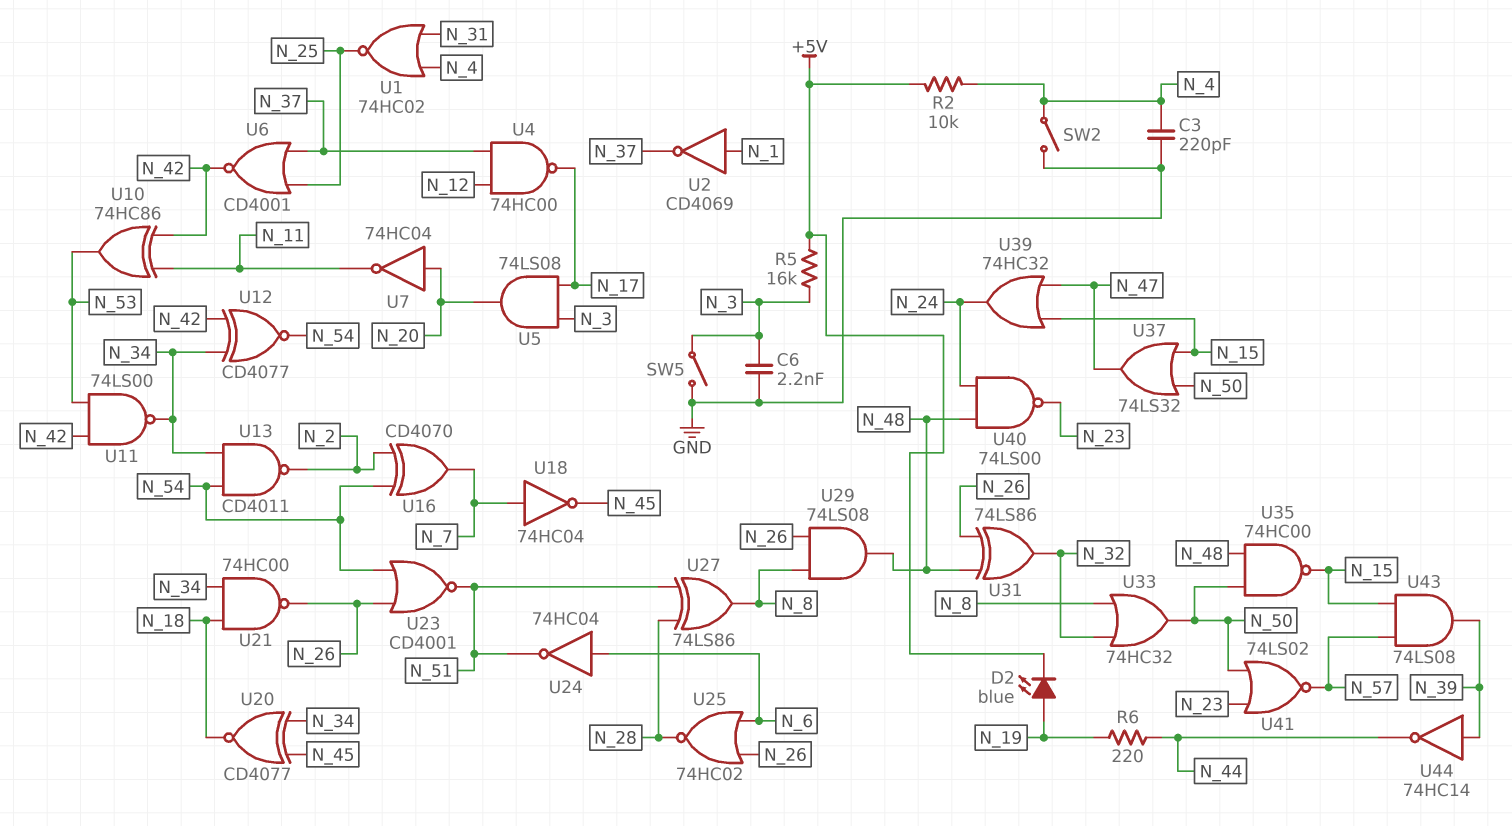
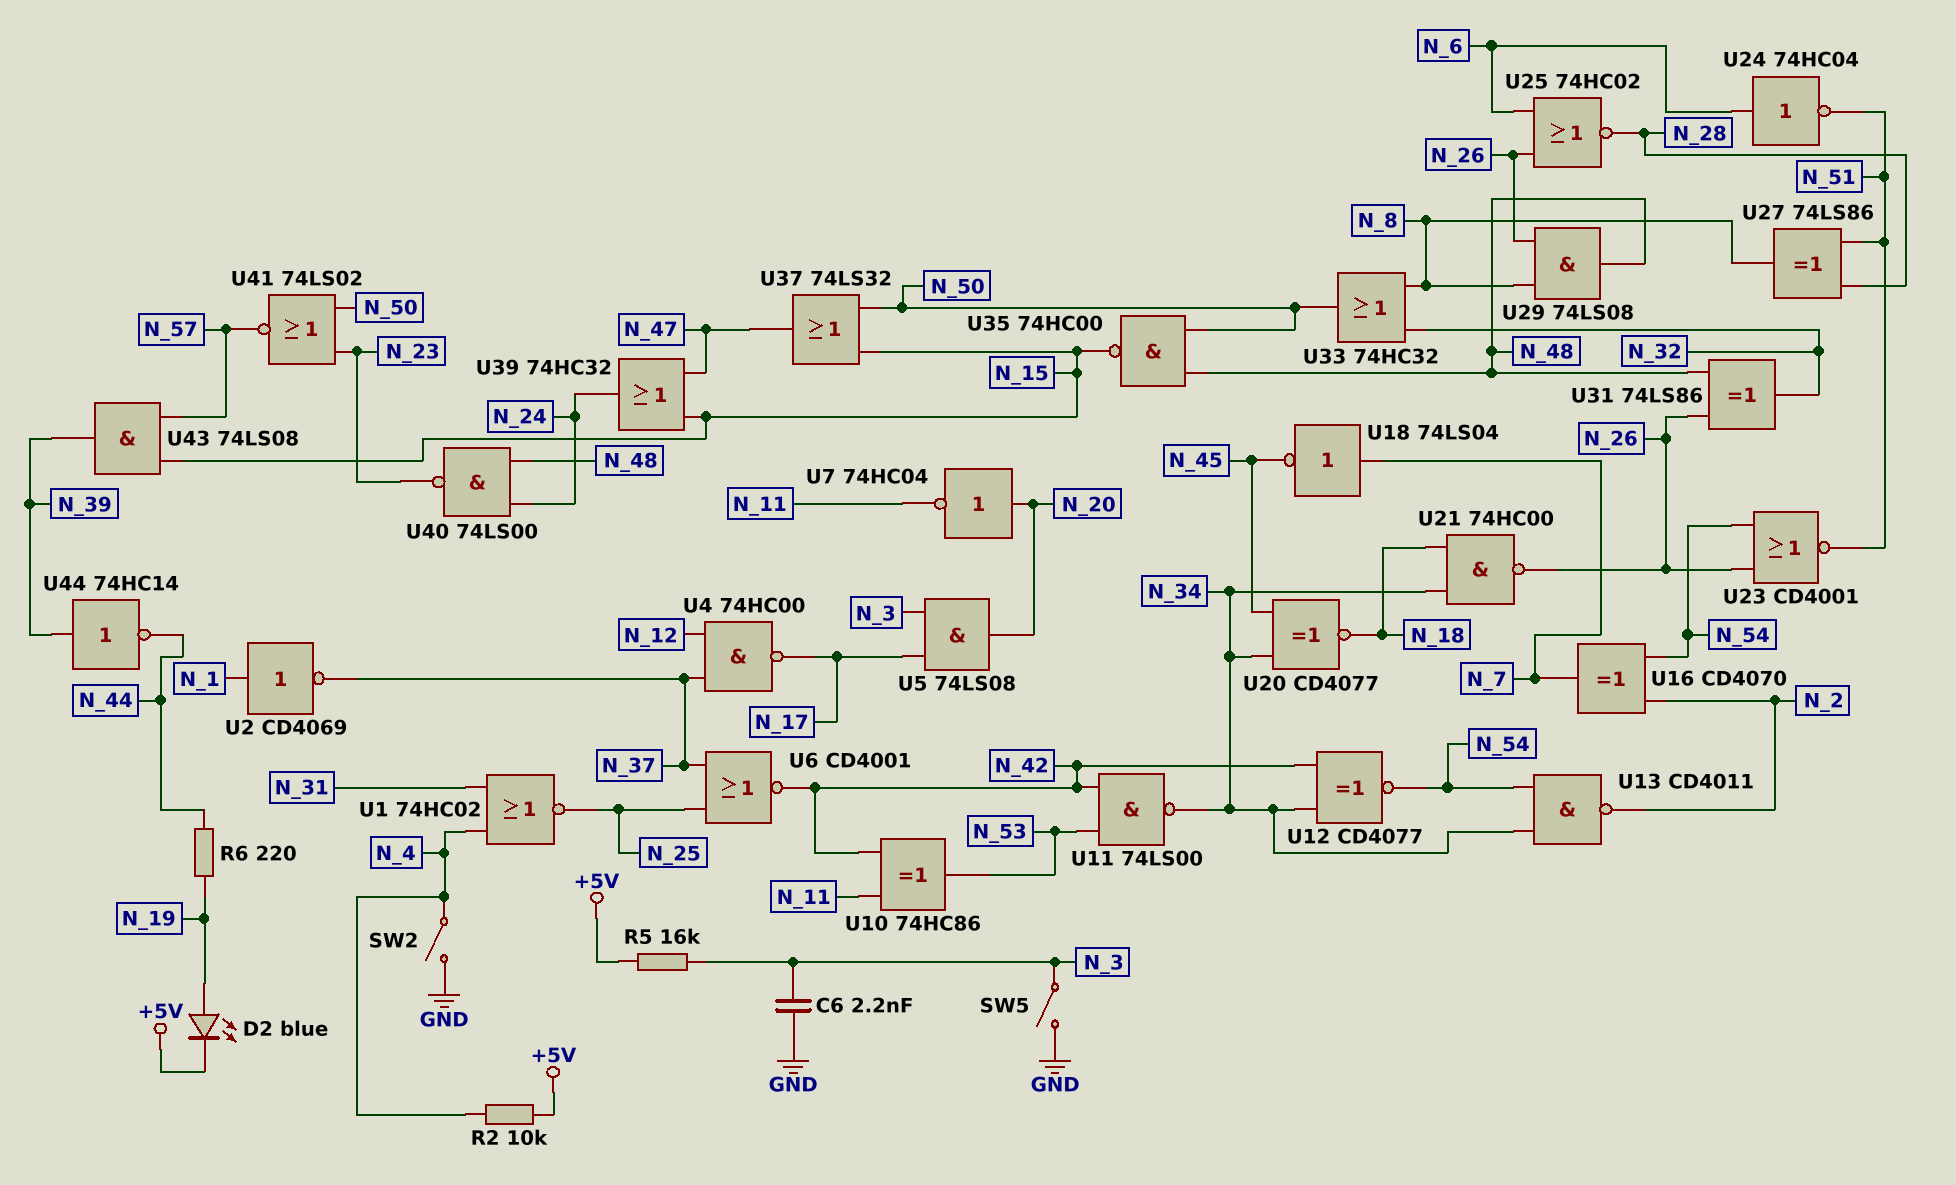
C3: 220pF (GND, N_4) -> none
U18: NOT 74HC04 (in N_7, out N_45) -> NOT 74LS04 (in N_7, out N_45)

